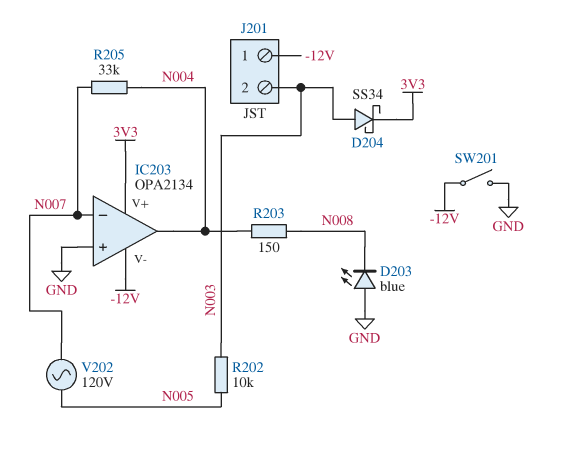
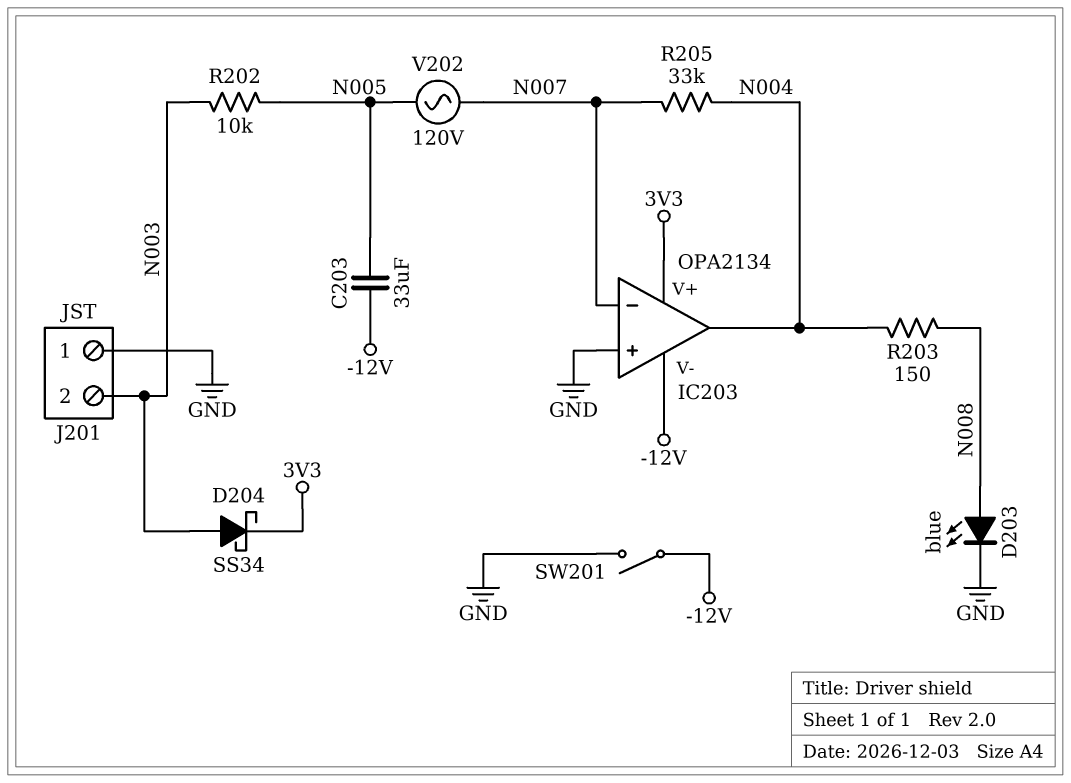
C203: none -> 33uF (-12V, N005)
D203: LED blue (A GND, K N008) -> LED blue (A N008, K GND)
J201 pin 1: -12V -> GND

